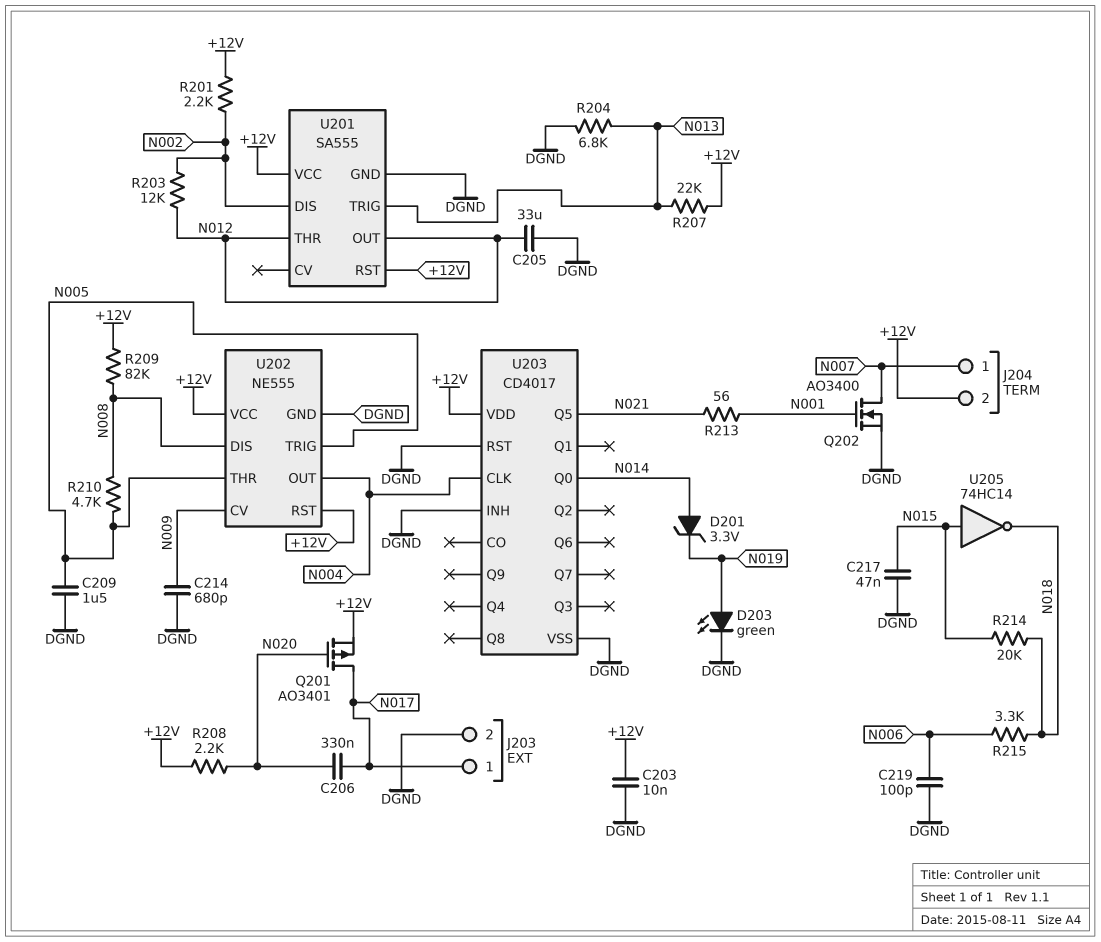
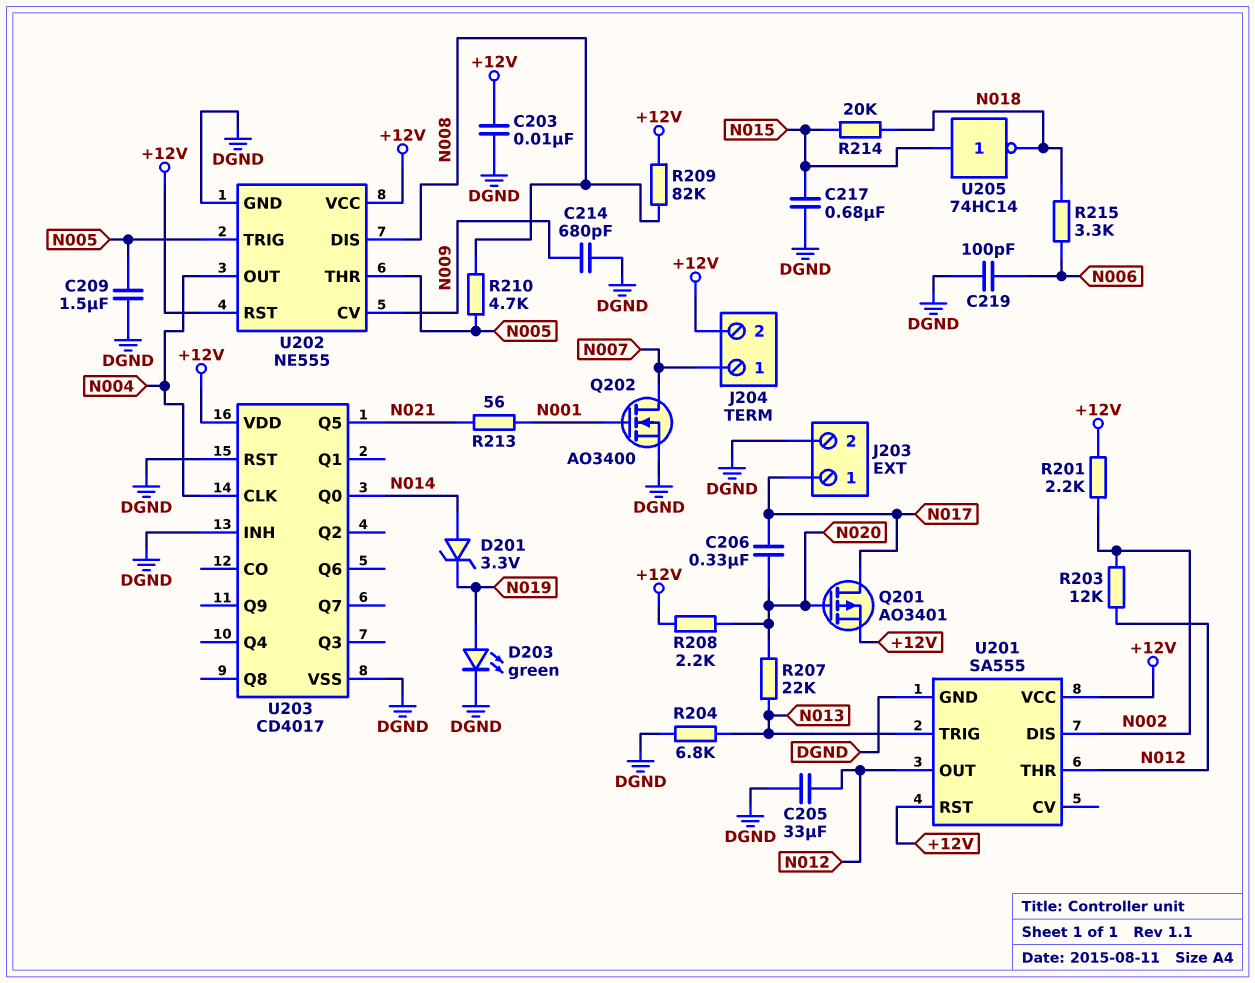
C217: 47nF (DGND, N015) -> 680nF (DGND, N015)
R207: 22k (+12V, N013) -> 22k (N013, N020)

